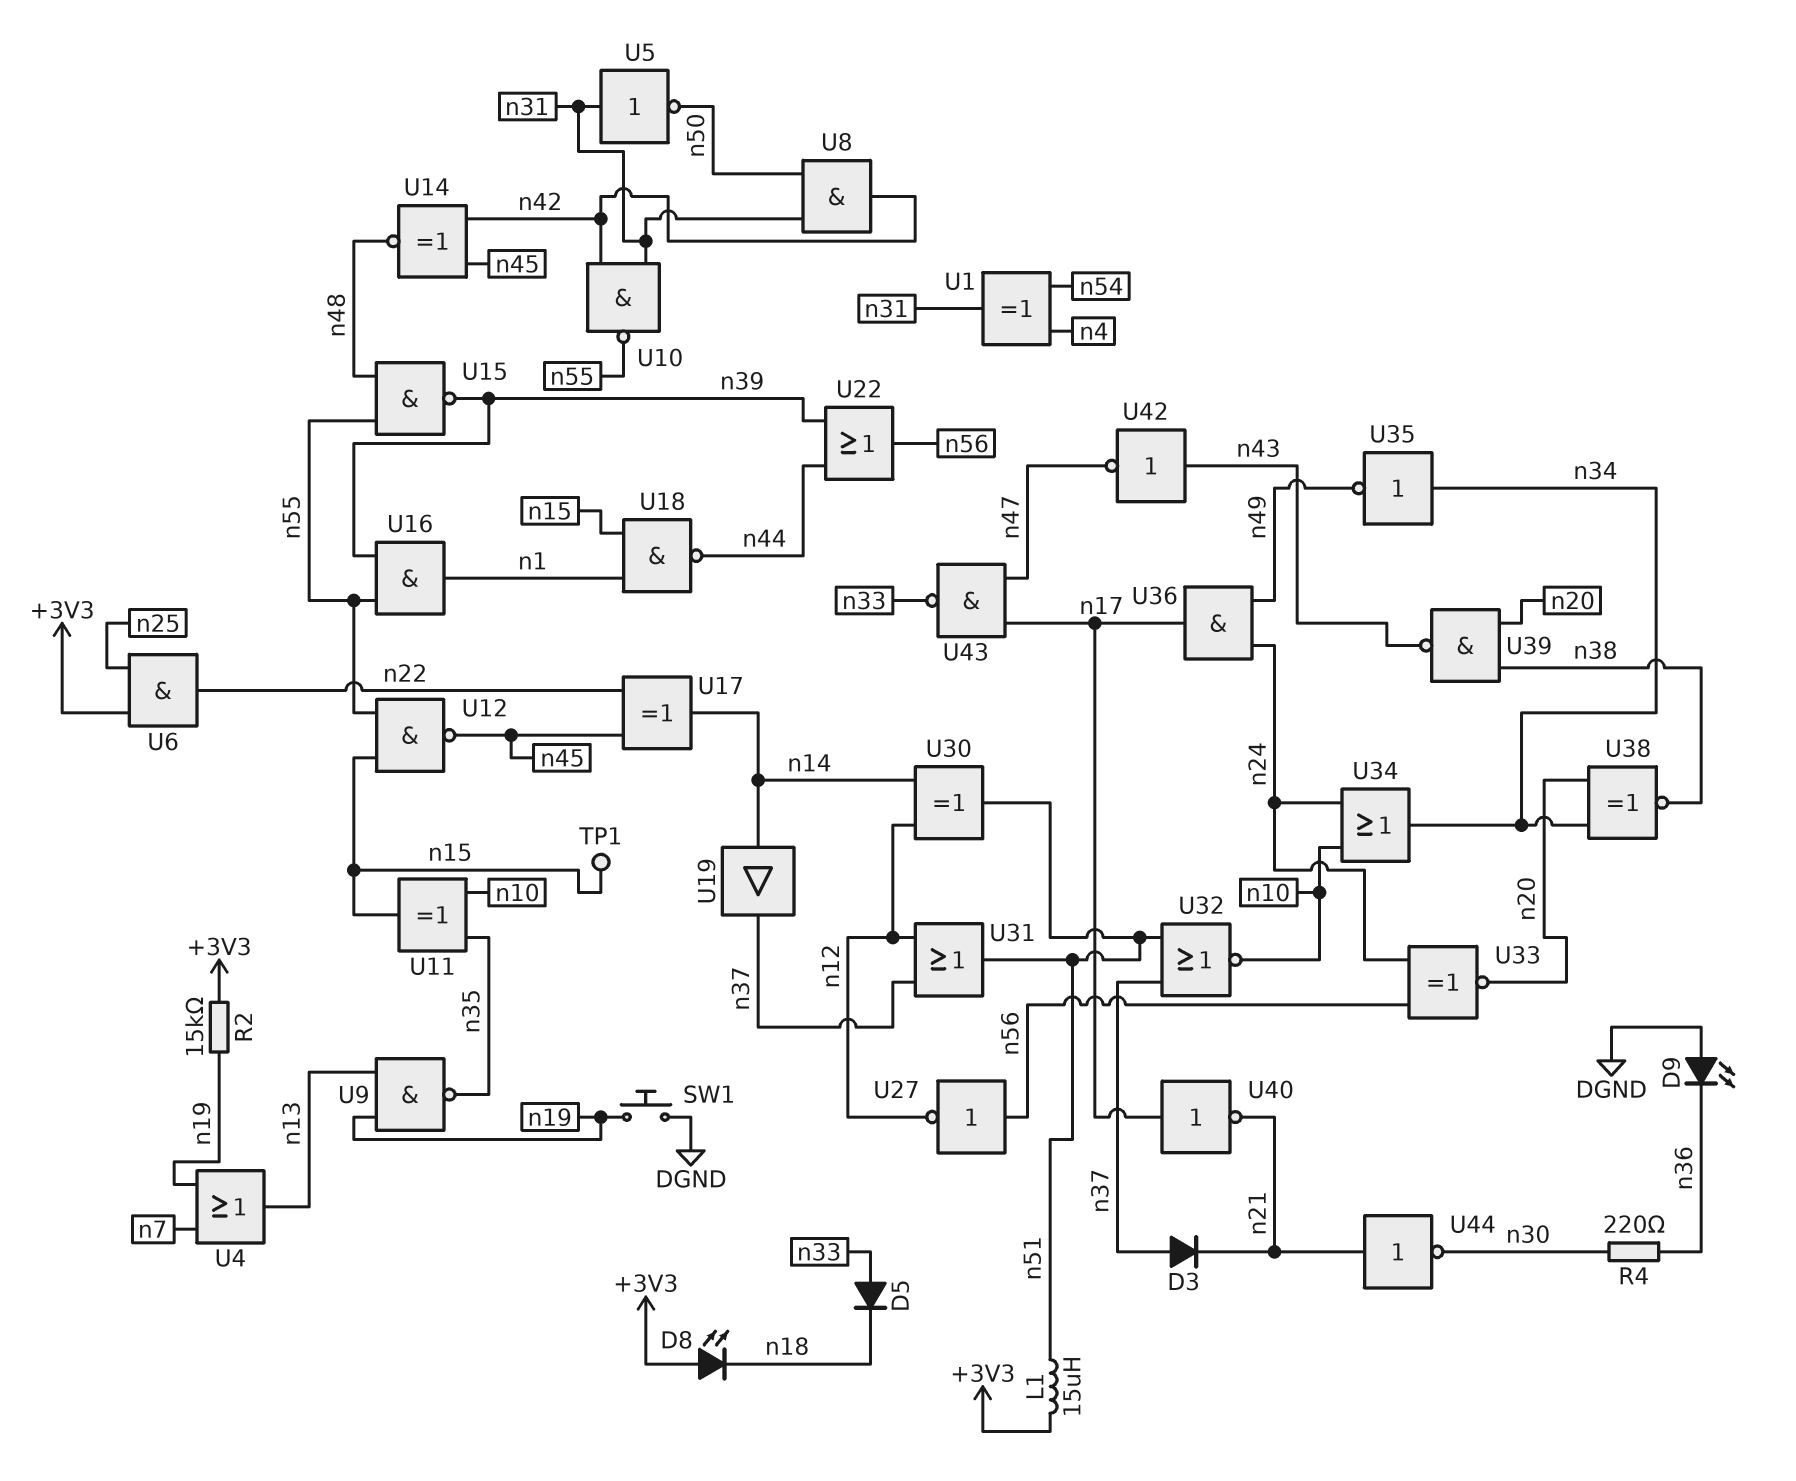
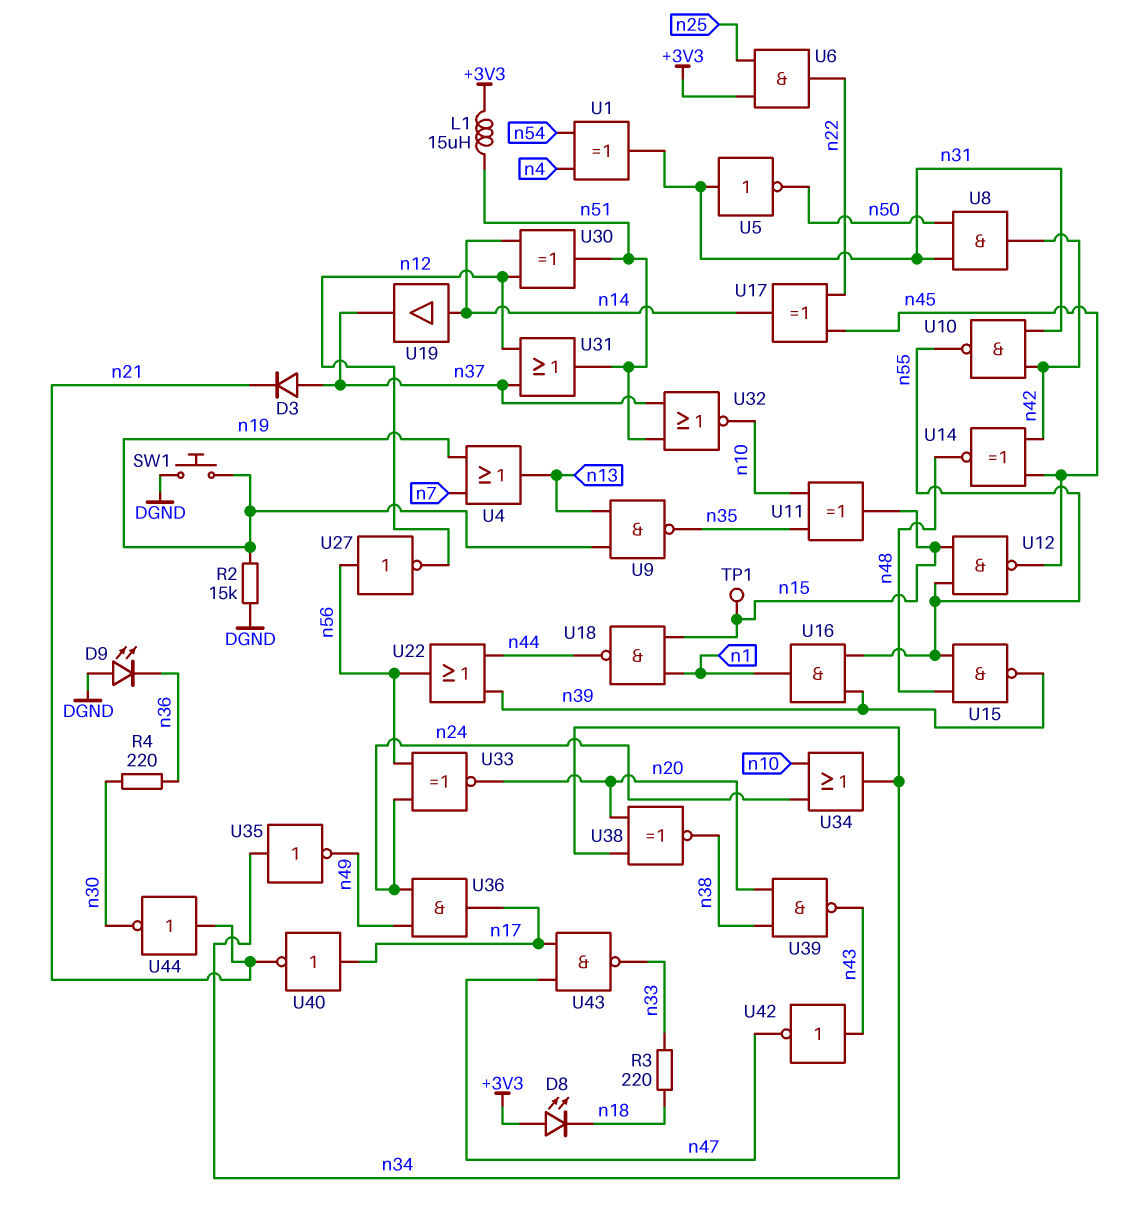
D5: diode (A n33, K n18) -> none
R2: 15k (+3V3, n19) -> 15k (DGND, n19)
R3: none -> 220 (n18, n33)

